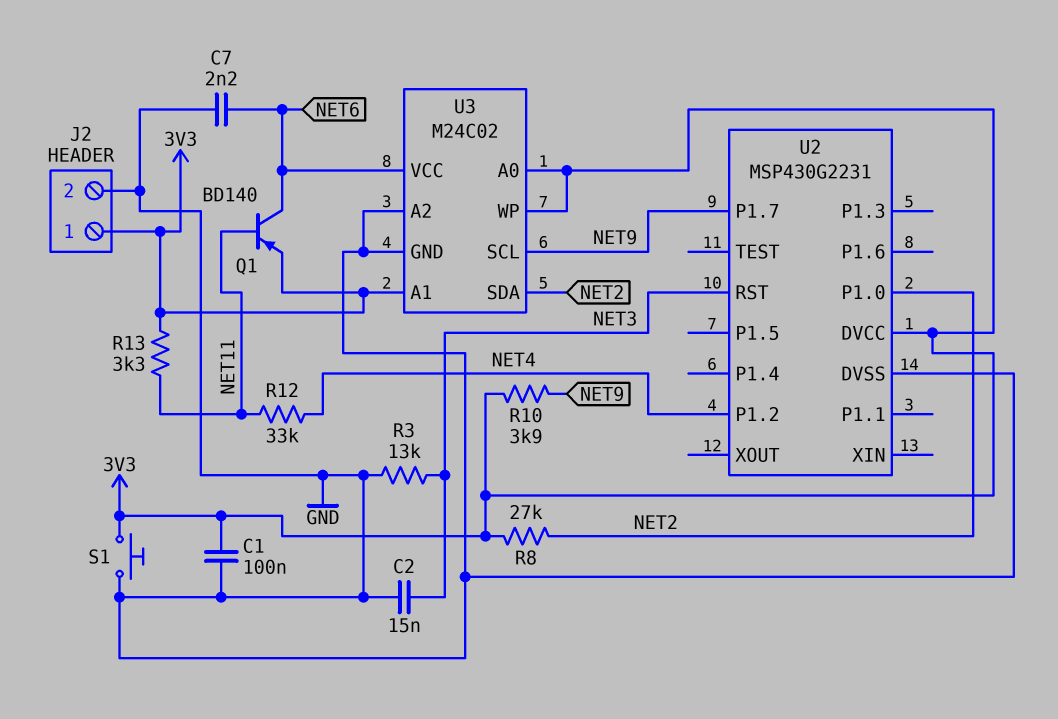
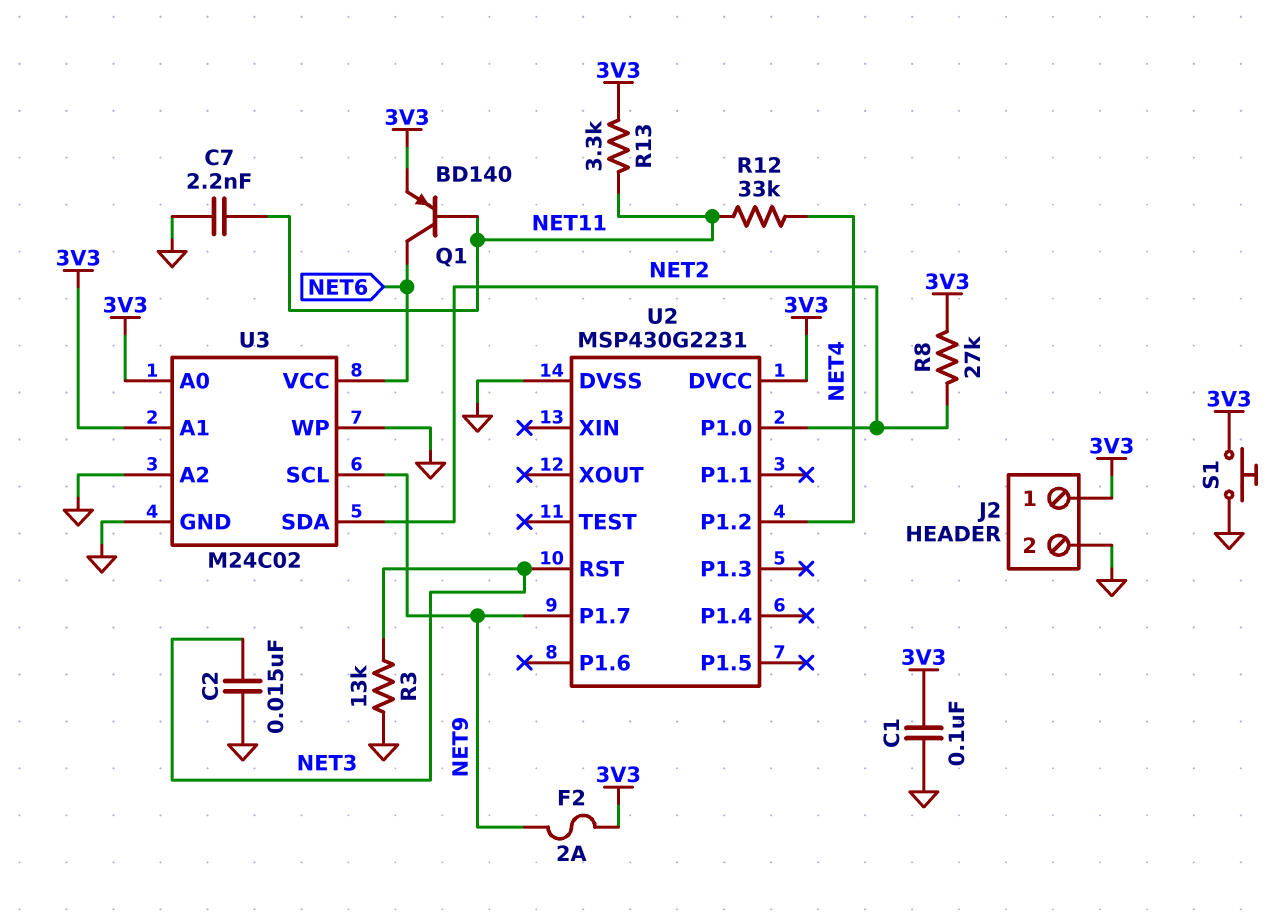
C7: 2.2nF (GND, NET6) -> 2.2nF (GND, NET11)
F2: none -> 2A (3V3, NET9)
R10: 3.9k (3V3, NET9) -> none
U3 pin WP: 3V3 -> GND

